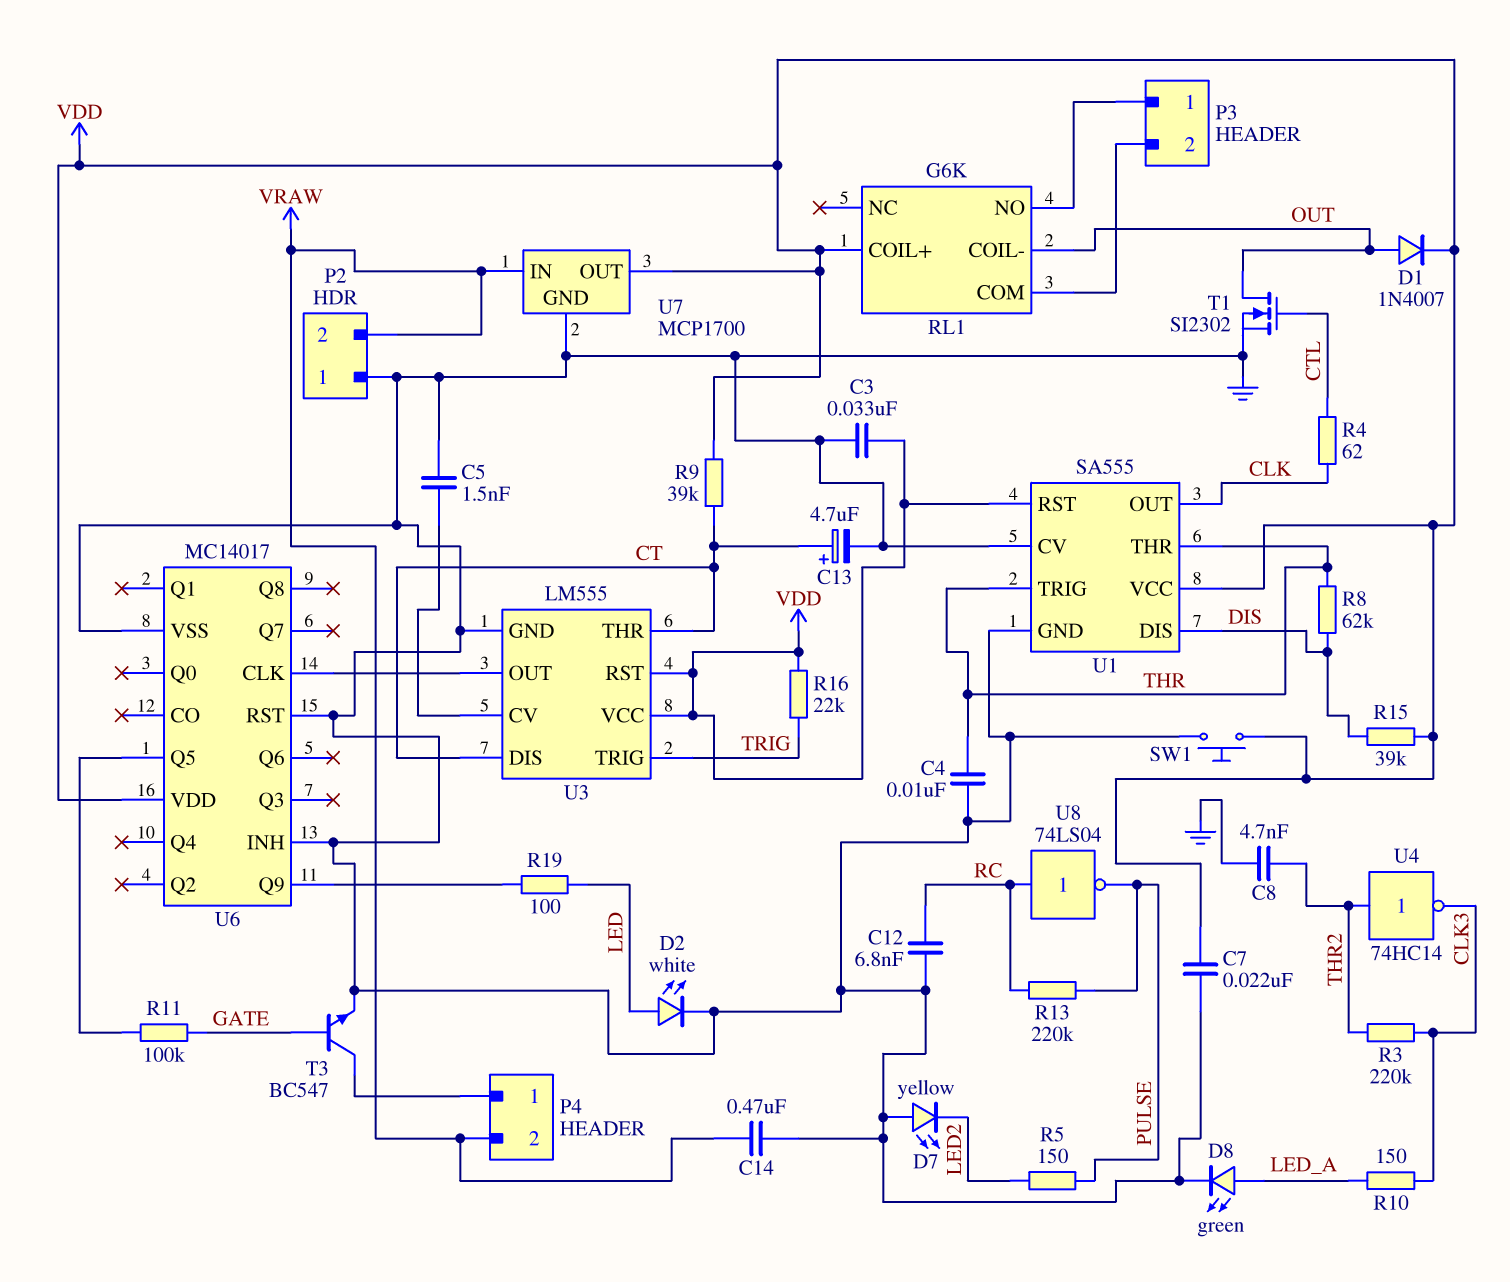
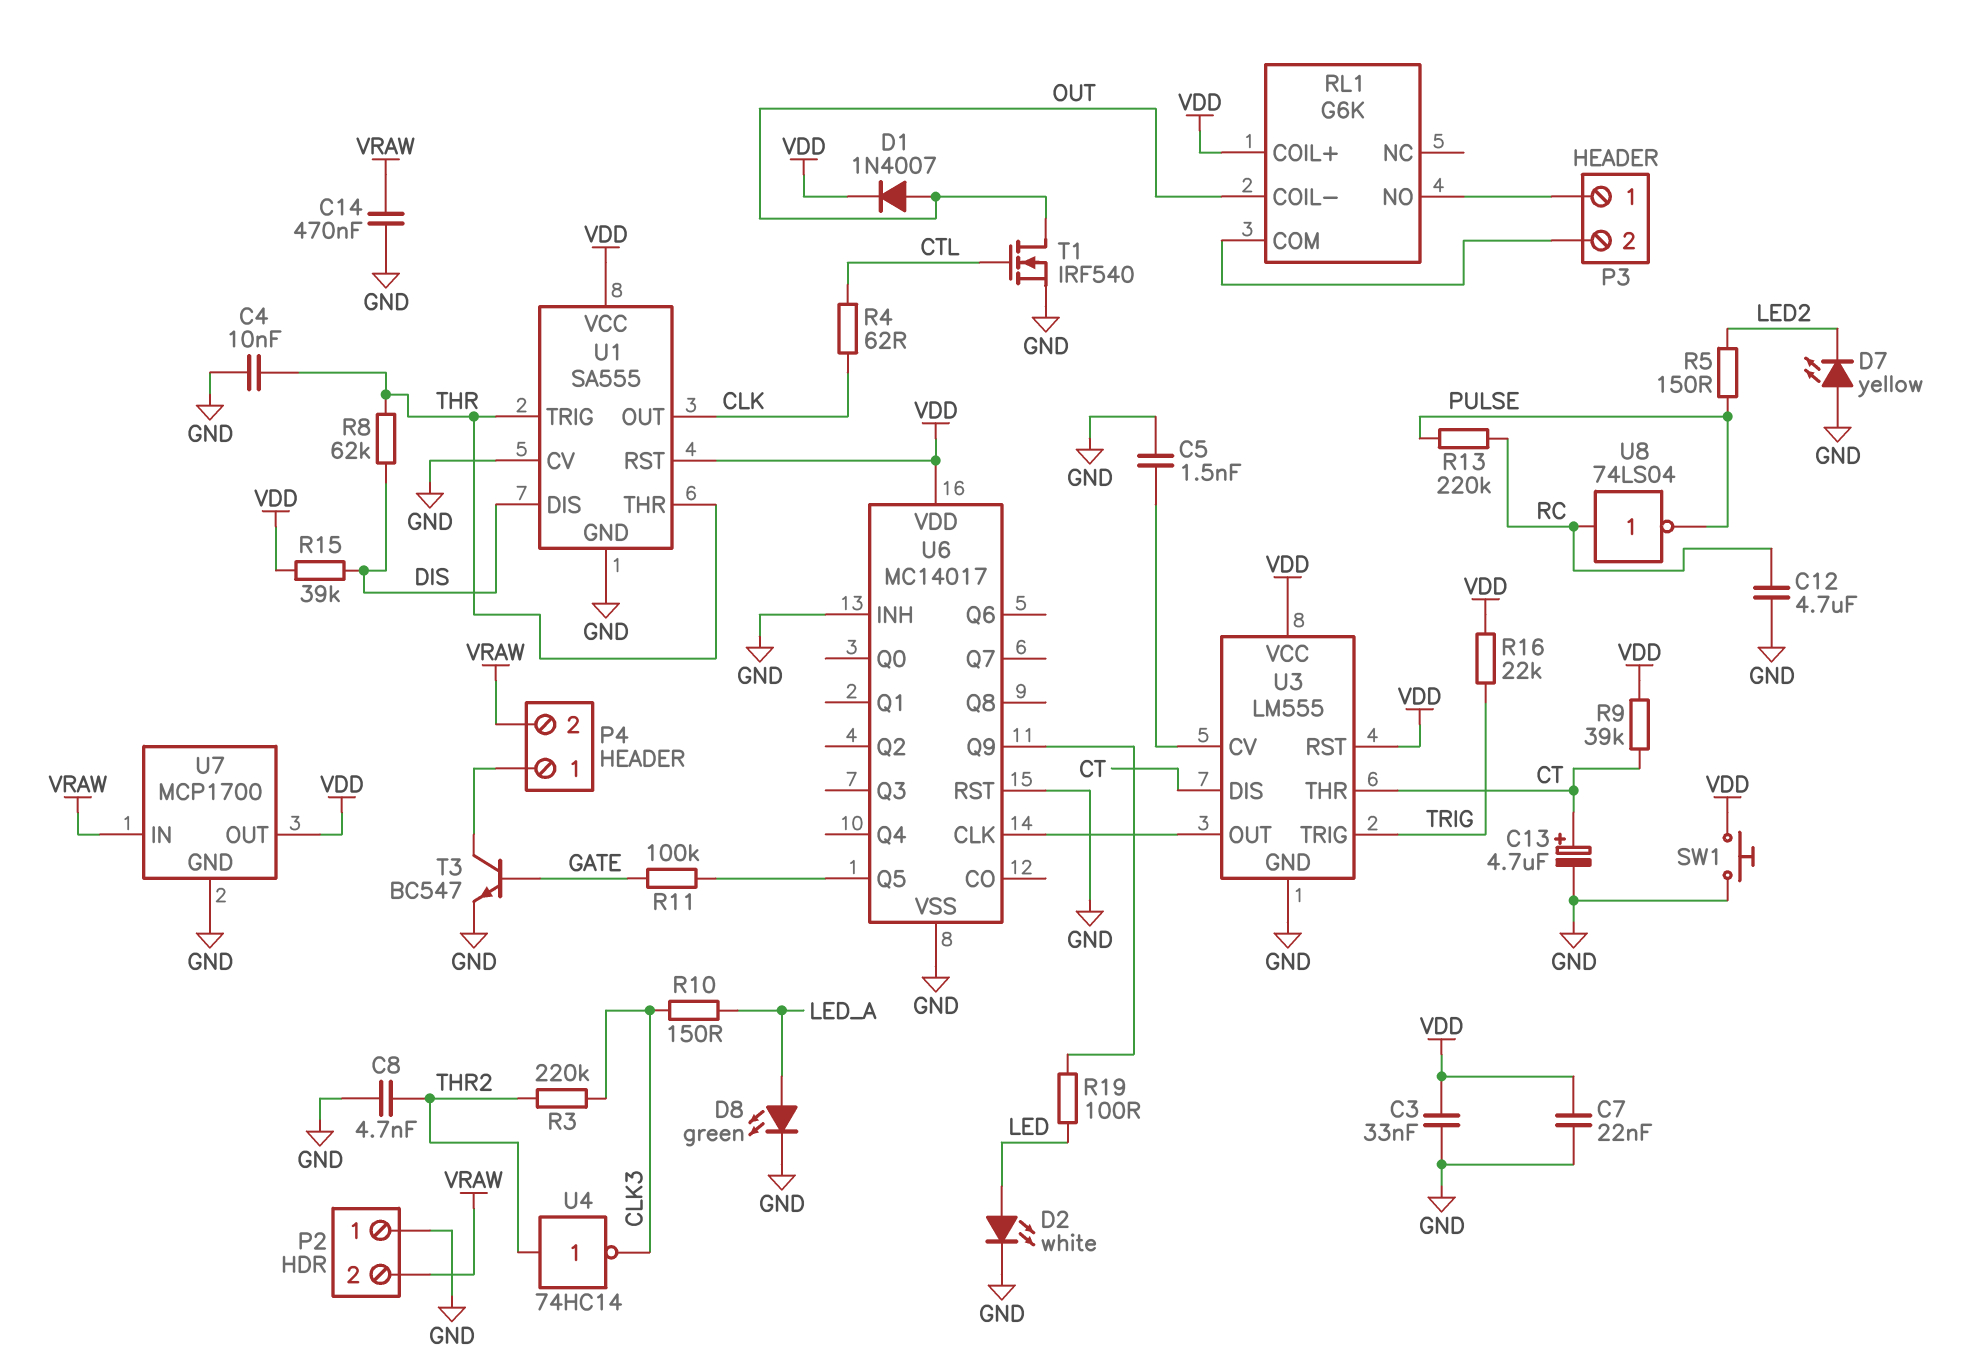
C12: 6.8nF (GND, RC) -> 4.7uF (GND, RC)
T1: NMOS SI2302 (G CTL, D OUT, S GND) -> NMOS IRF540 (G CTL, D OUT, S GND)

